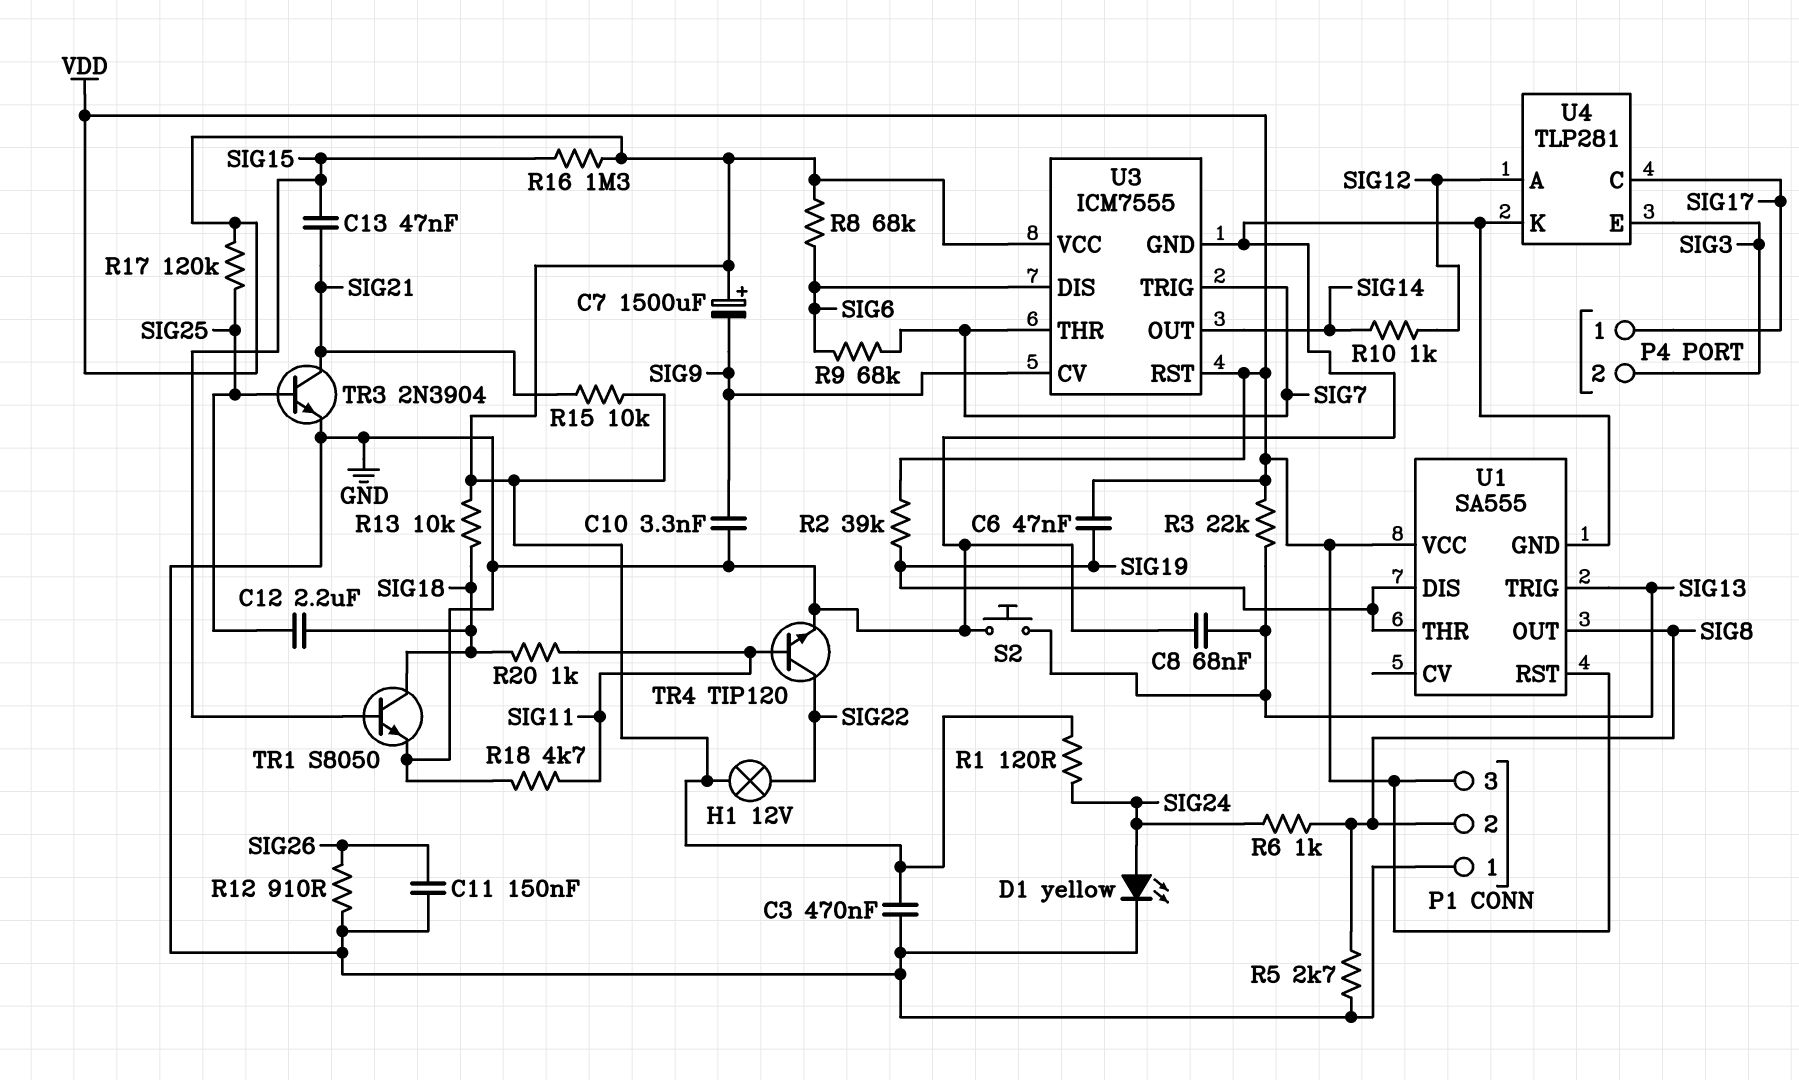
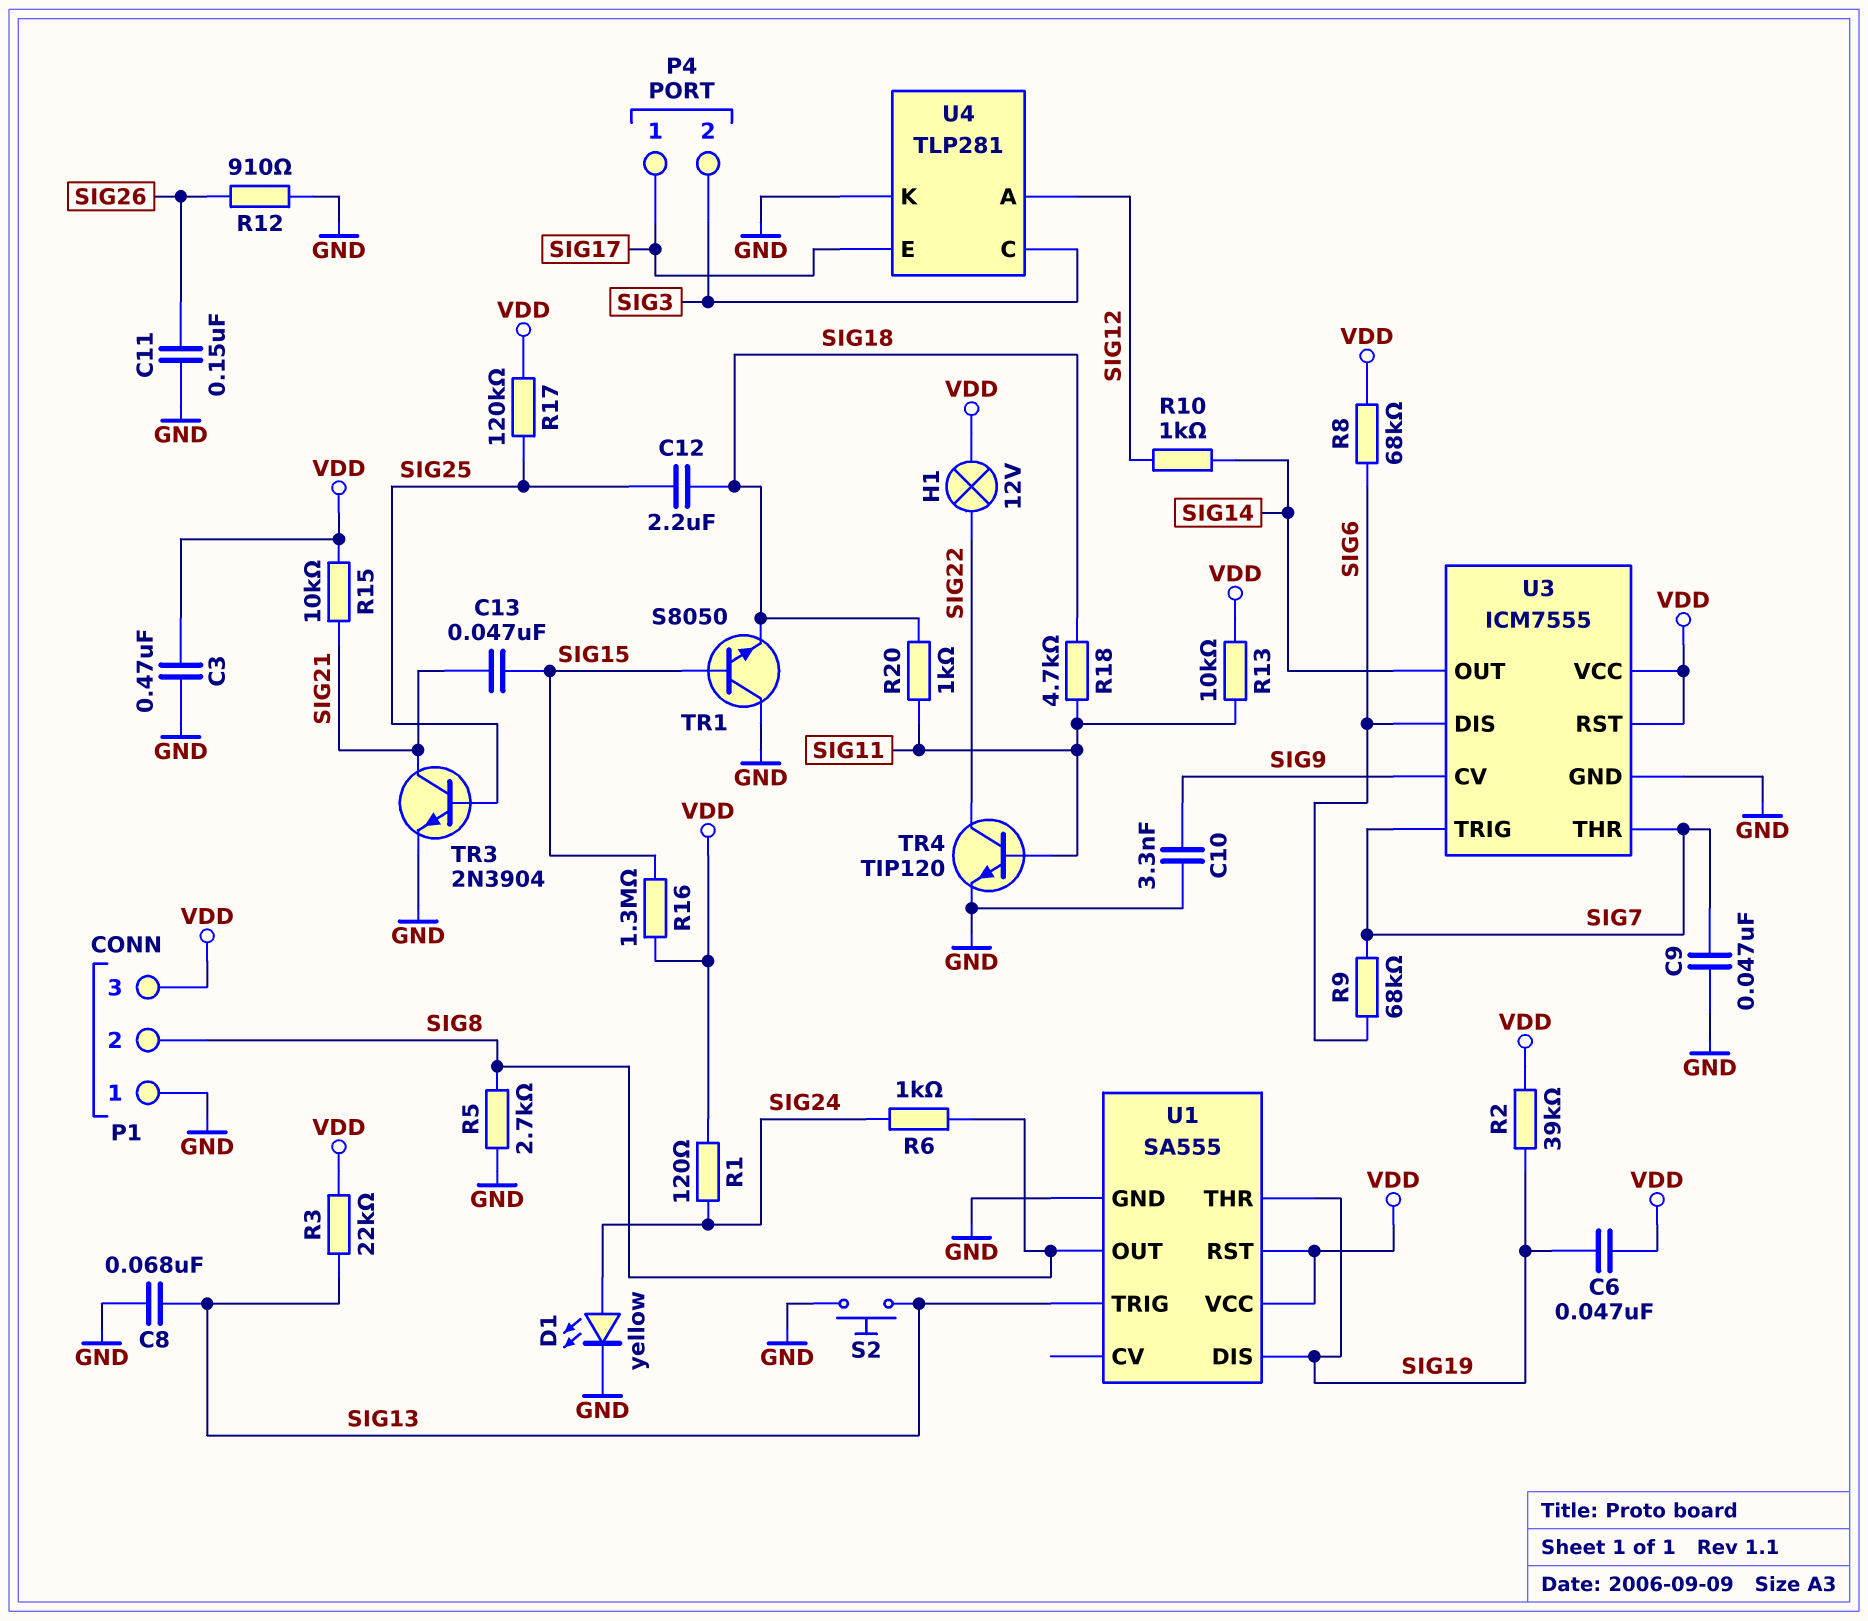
C7: 1500uF (plus VDD, minus SIG9) -> none
C9: none -> 47nF (GND, SIG7)
R13: 10k (SIG18, VDD) -> 10k (SIG11, VDD)
R18: 4.7k (GND, SIG11) -> 4.7k (SIG11, SIG18)
TR1: NPN S8050 (B SIG15, C SIG18, E GND) -> NPN S8050 (B SIG15, C GND, E SIG18)
U4 pin C: SIG17 -> SIG3
U4 pin E: SIG3 -> SIG17

